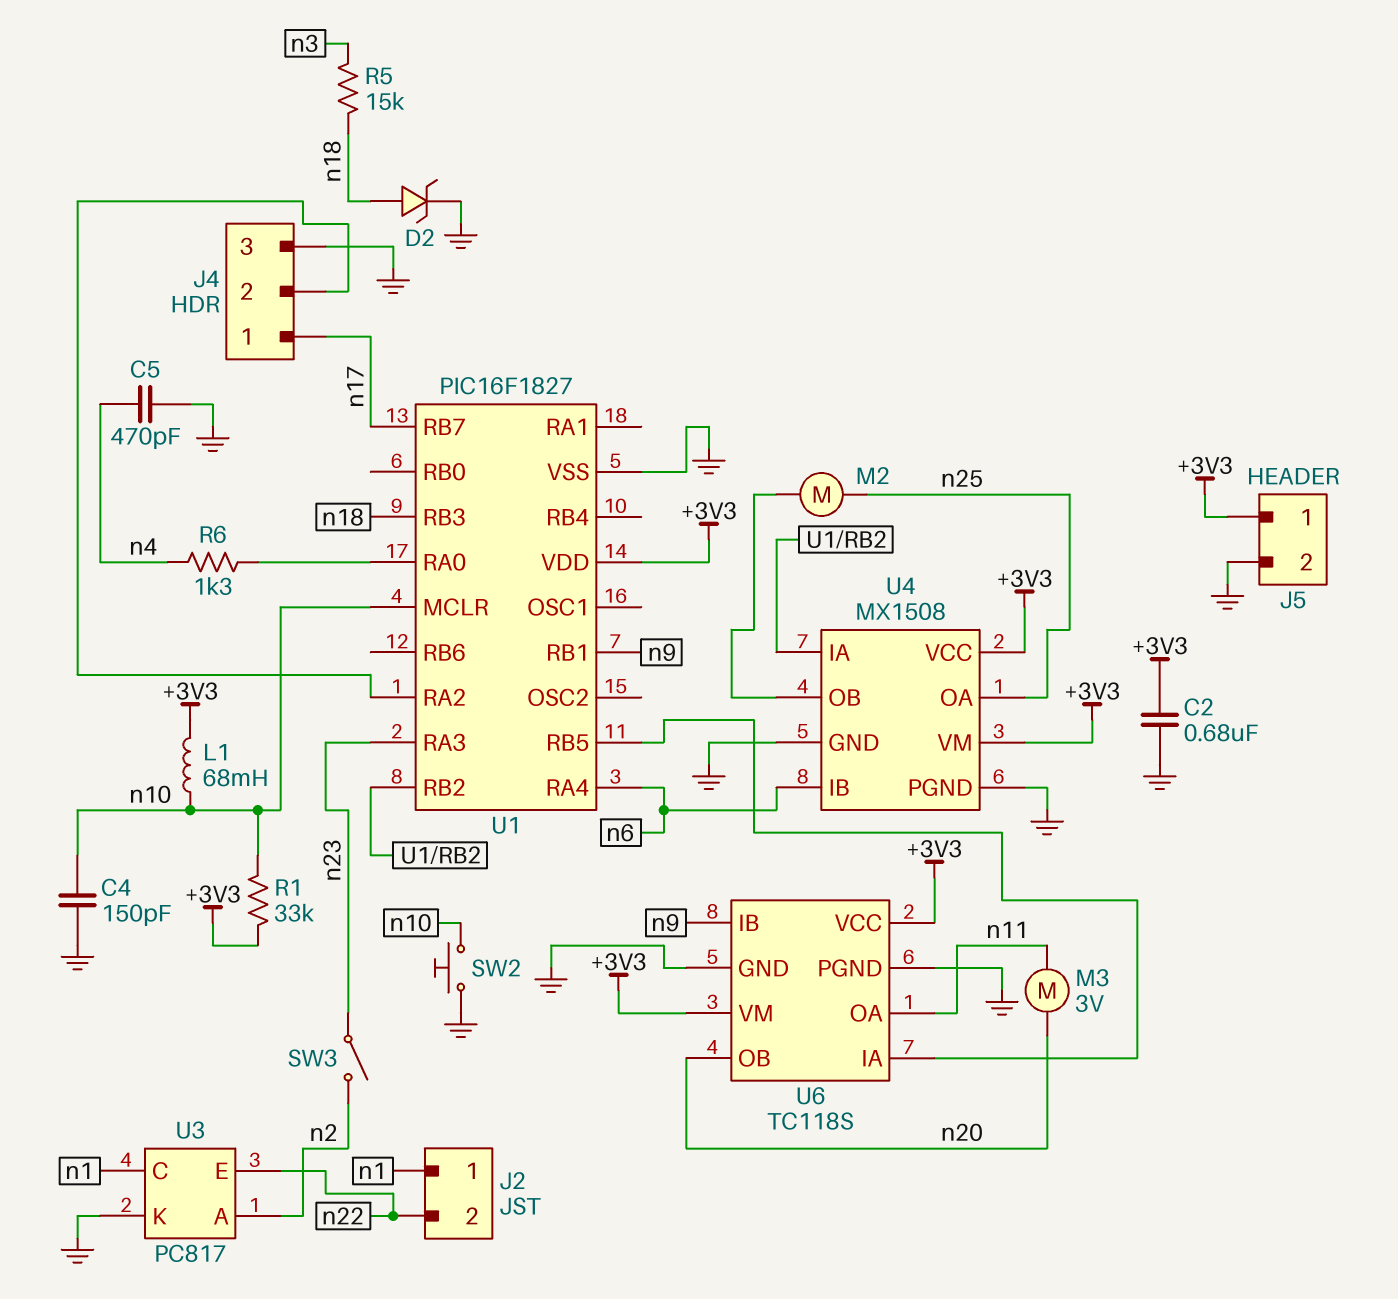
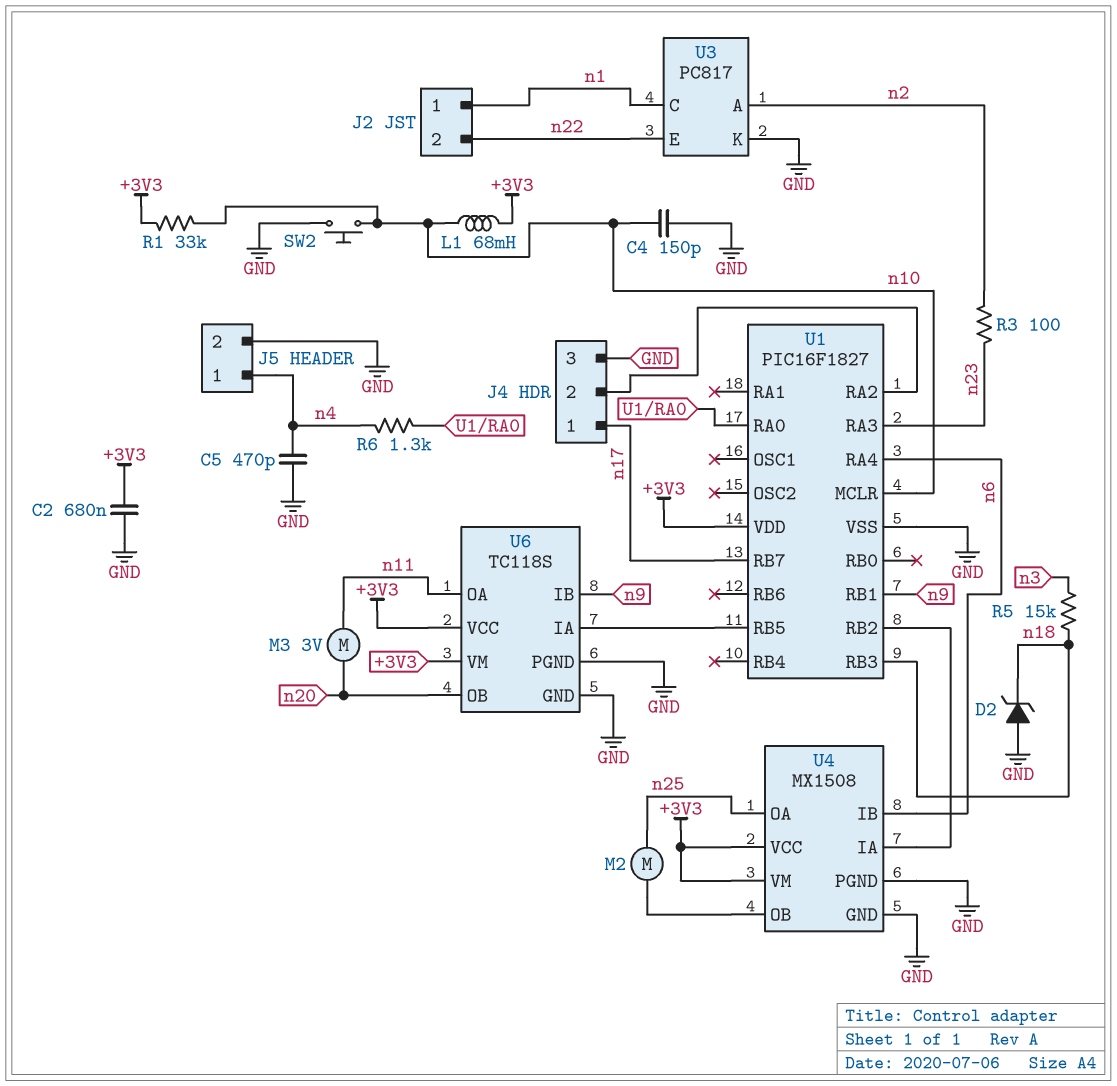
D2: zener (A n18, K GND) -> zener (A GND, K n18)
J5 pin 1: +3V3 -> n4
R3: none -> 100 (n2, n23)
SW3: switch (n2, n23) -> none

